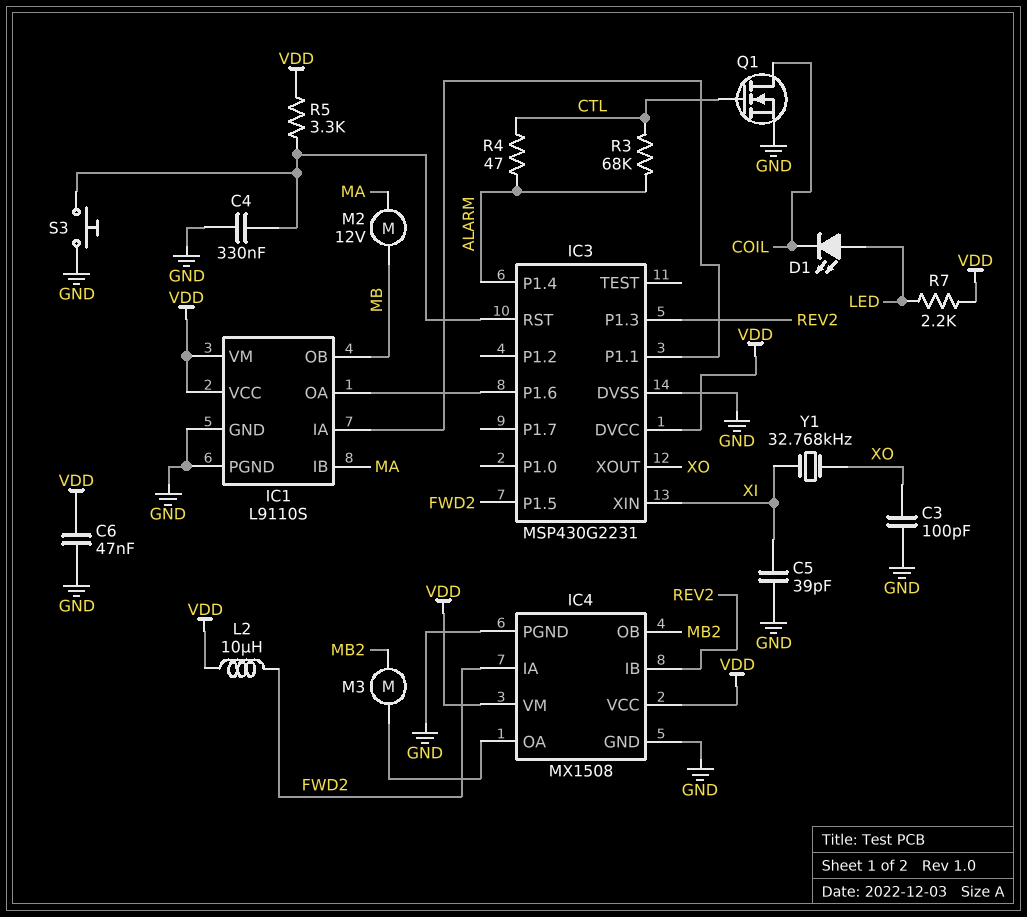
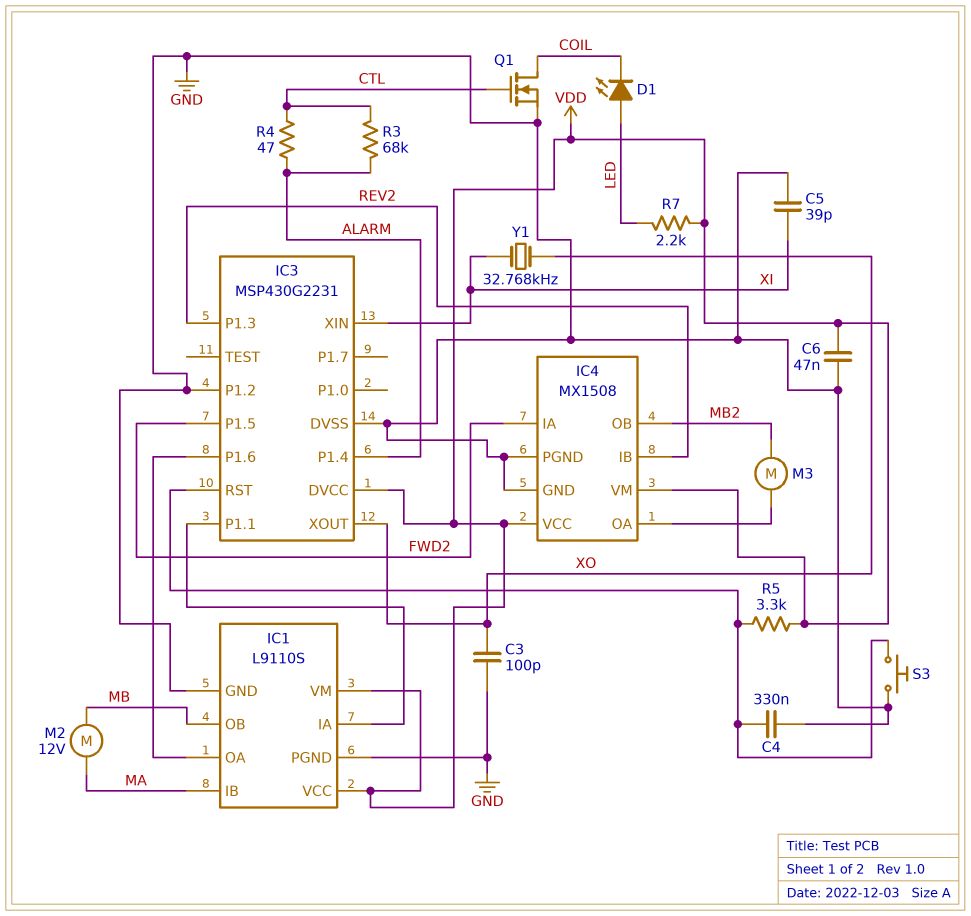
IC3 pin P1.2: none -> GND
L2: 10uH (FWD2, VDD) -> none

